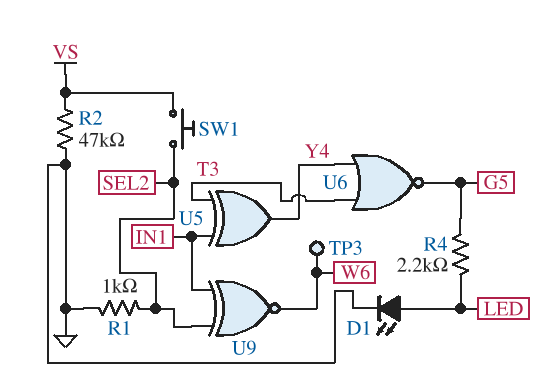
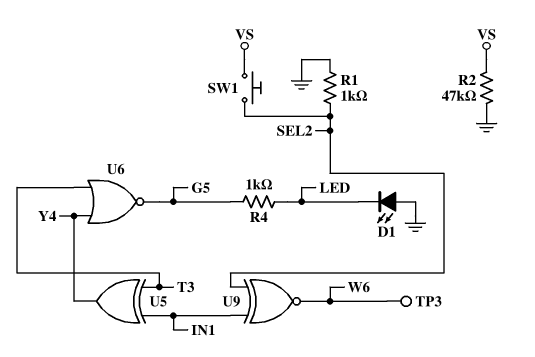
D1: LED (A LED, K GND) -> LED (A GND, K LED)
R4: 2.2k (G5, LED) -> 1k (G5, LED)

